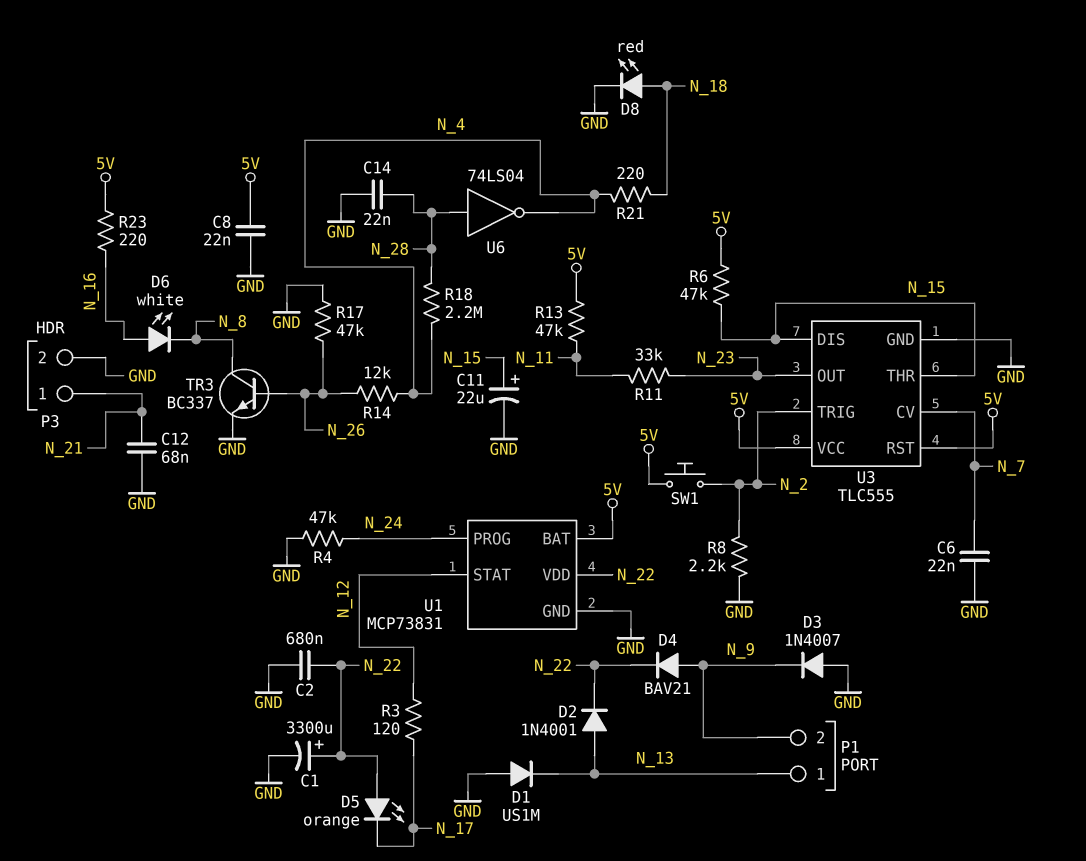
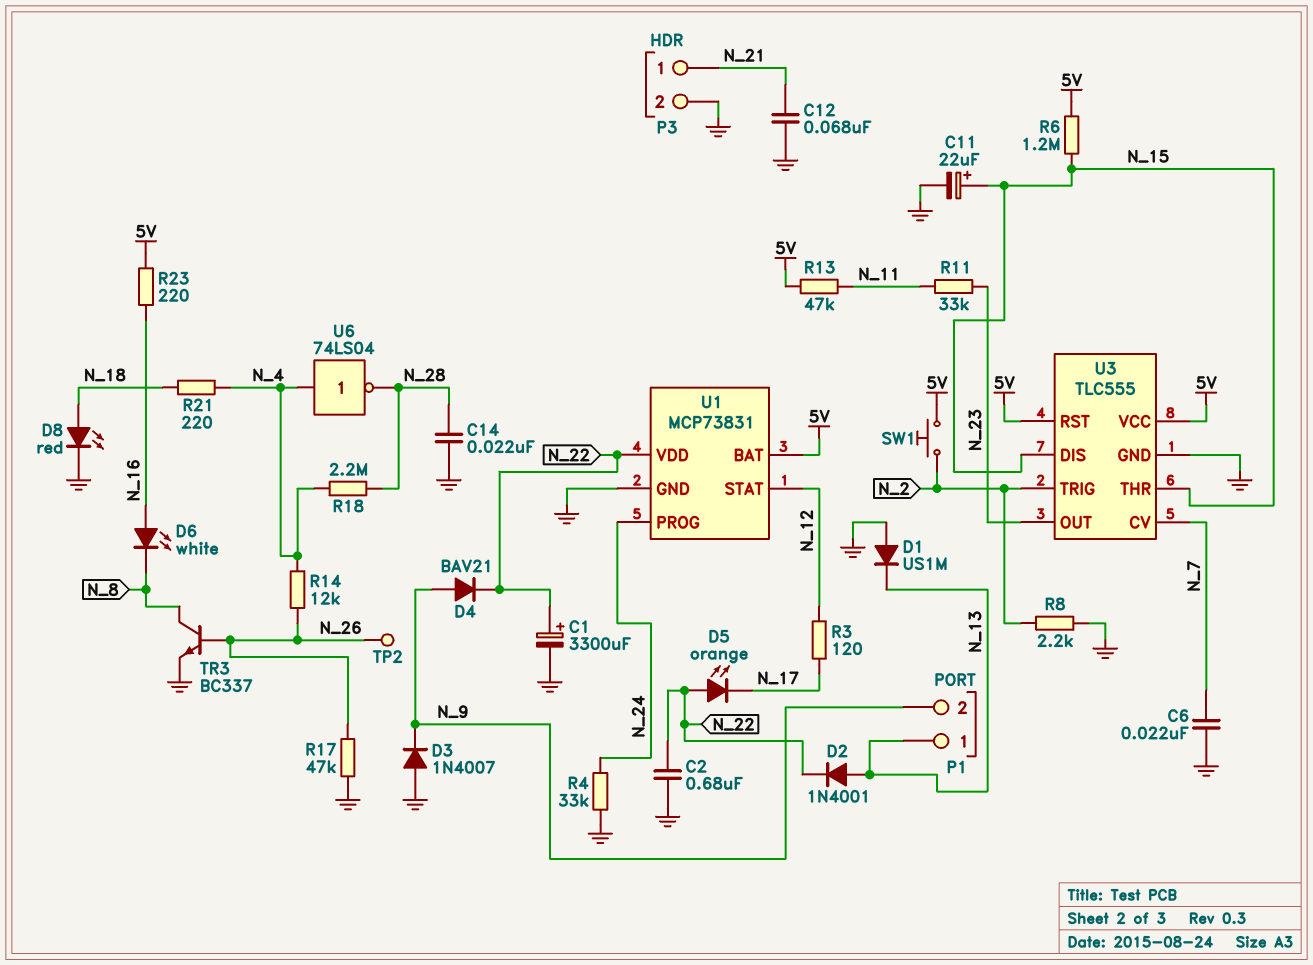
C8: 22nF (5V, GND) -> none
R4: 47k (GND, N_24) -> 33k (GND, N_24)
R6: 47k (5V, N_15) -> 1.2M (5V, N_15)
TP2: none -> test point (N_26)
U6: NOT 74LS04 (in N_28, out N_4) -> NOT 74LS04 (in N_4, out N_28)

